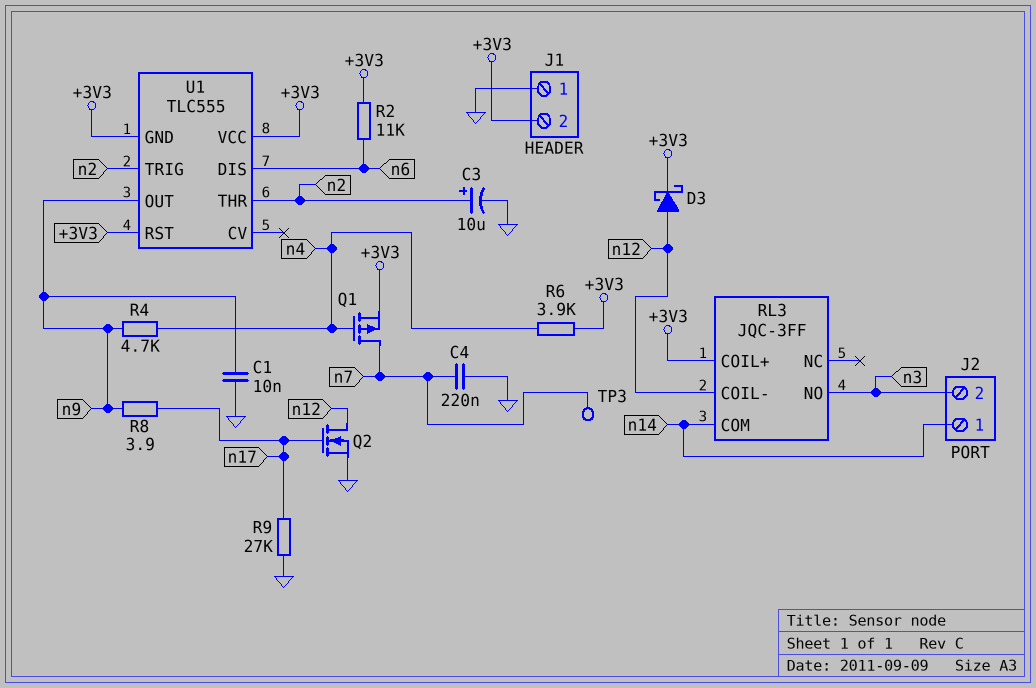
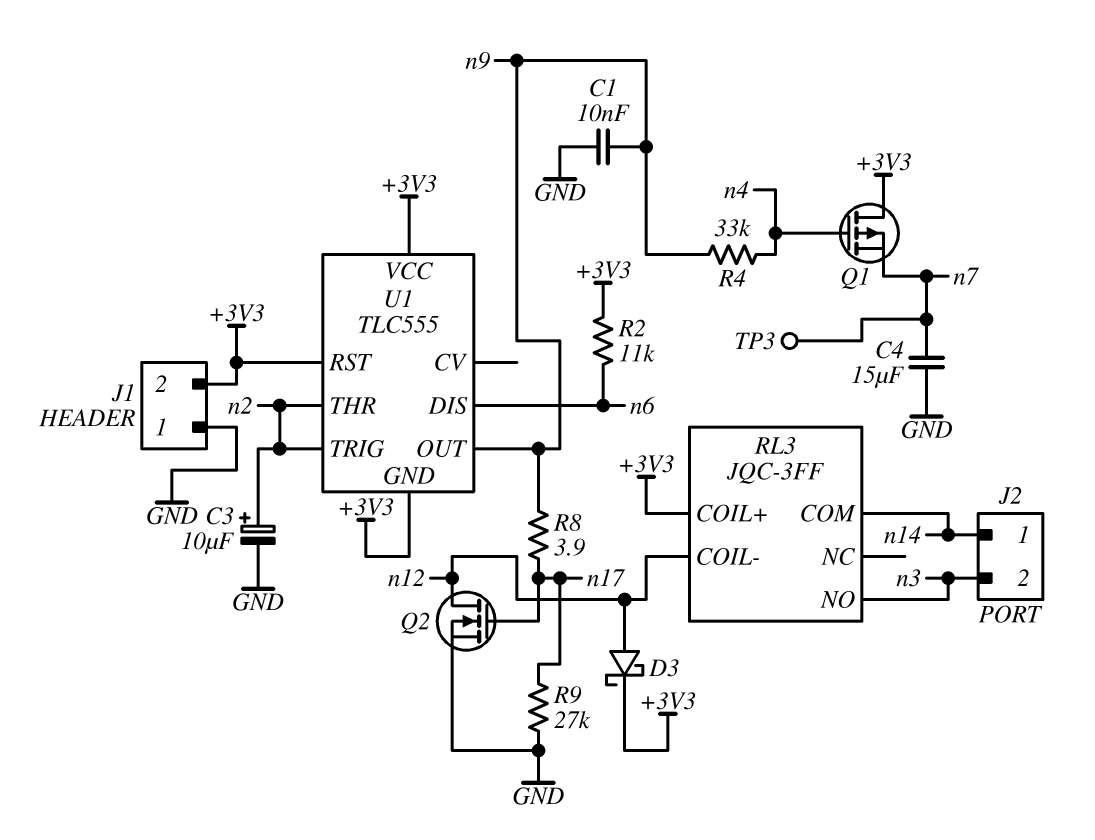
C4: 220nF (GND, n7) -> 15uF (GND, n7)
Q1: PMOS (G n4, D n7, S +3V3) -> PMOS (G n4, D +3V3, S n7)
R4: 4.7k (n4, n9) -> 33k (n4, n9)
R6: 3.9k (+3V3, n4) -> none

